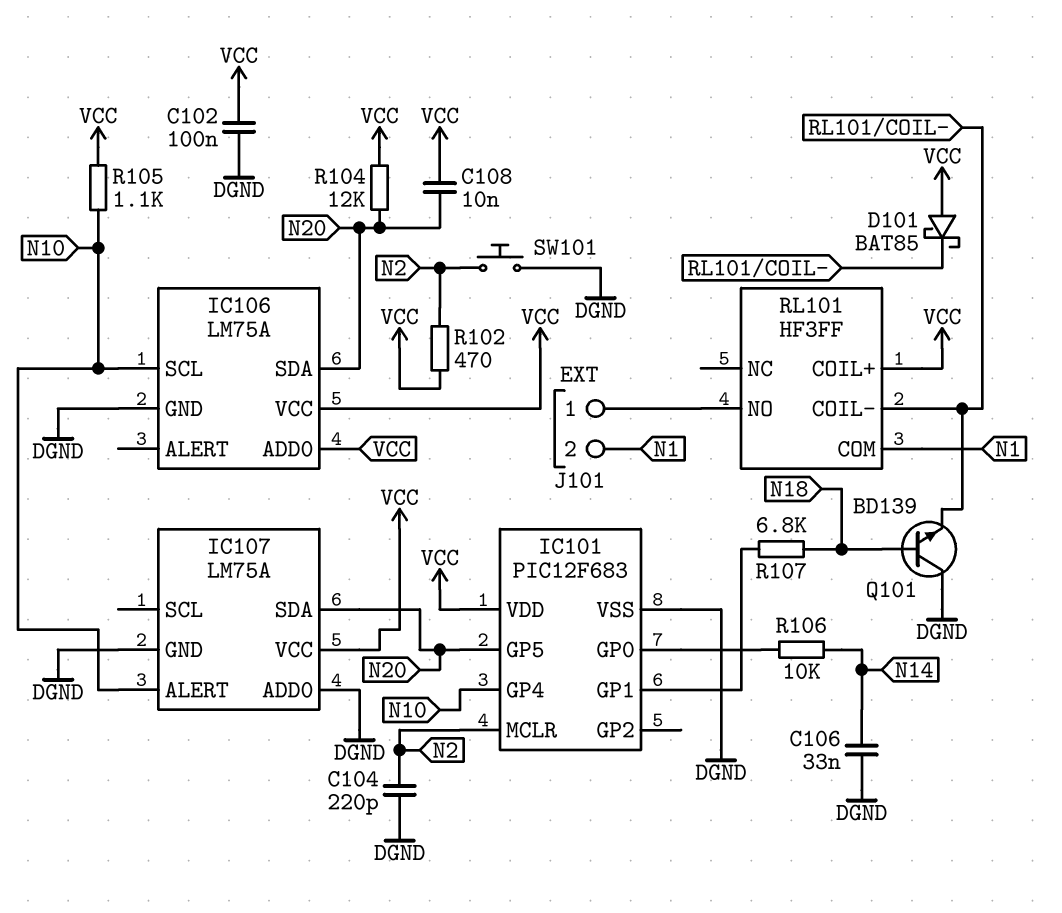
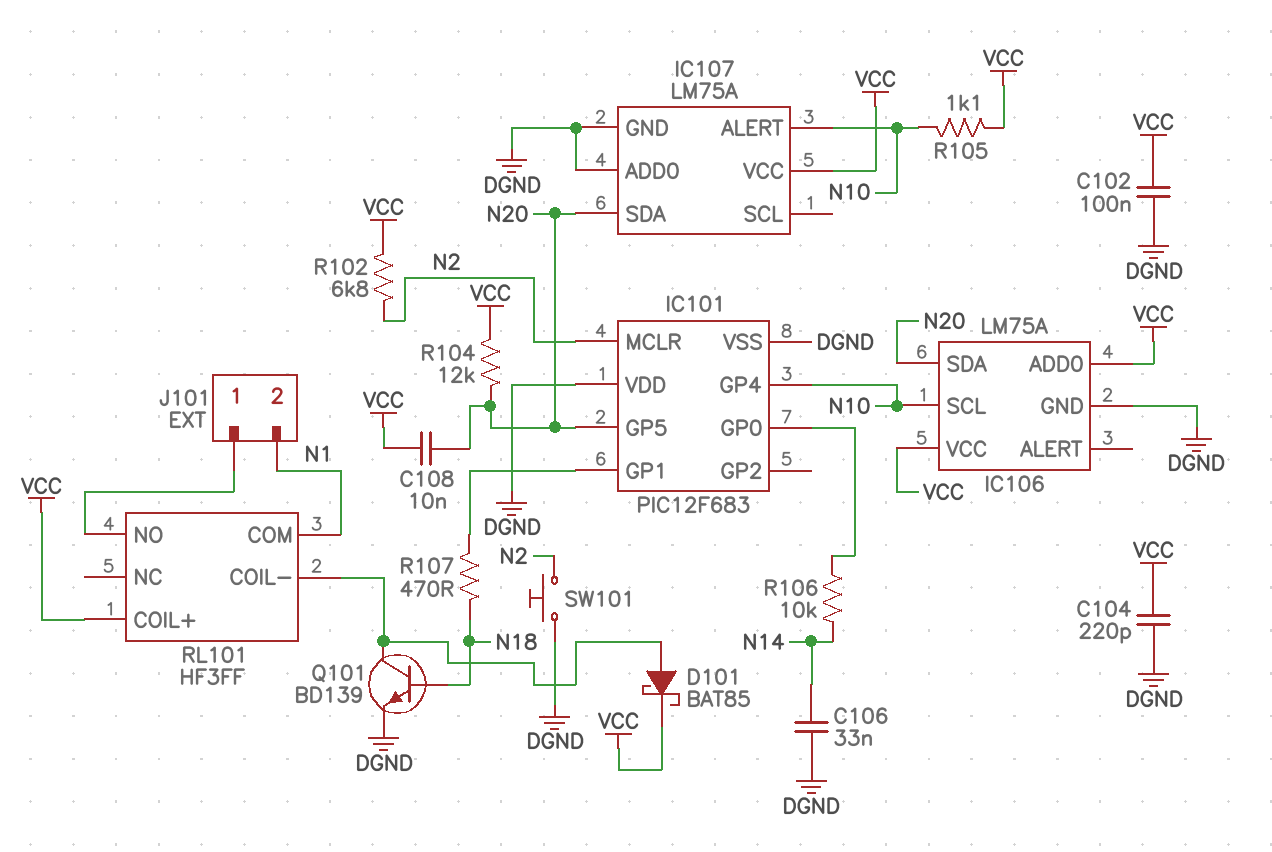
C104: 220pF (DGND, N2) -> 220pF (DGND, VCC)
D101: schottky BAT85 (A VCC, K RL101/COIL-) -> schottky BAT85 (A RL101/COIL-, K VCC)
IC101 pin VDD: VCC -> DGND
Q101: NPN BD139 (B N18, C DGND, E RL101/COIL-) -> NPN BD139 (B N18, C RL101/COIL-, E DGND)
R102: 470 (N2, VCC) -> 6.8k (N2, VCC)
R107: 6.8k (IC101/GP1, N18) -> 470 (IC101/GP1, N18)

